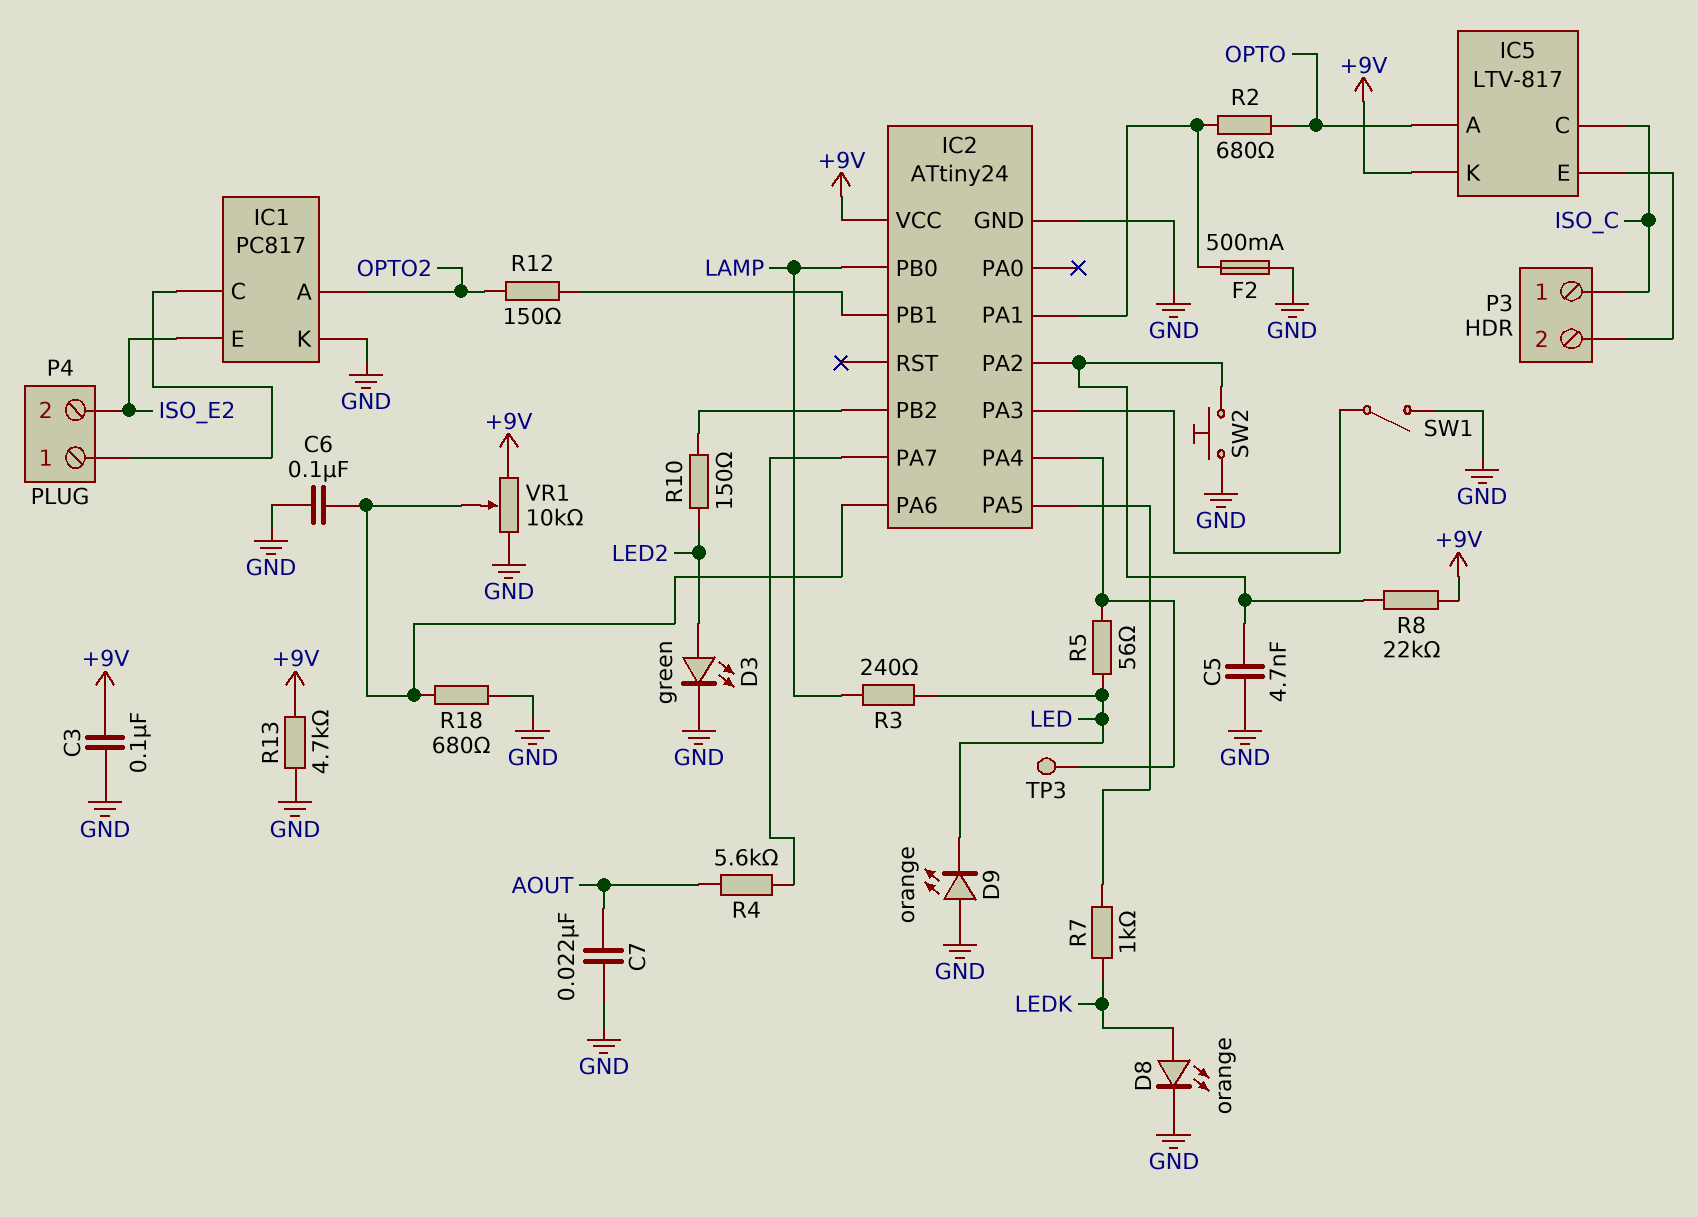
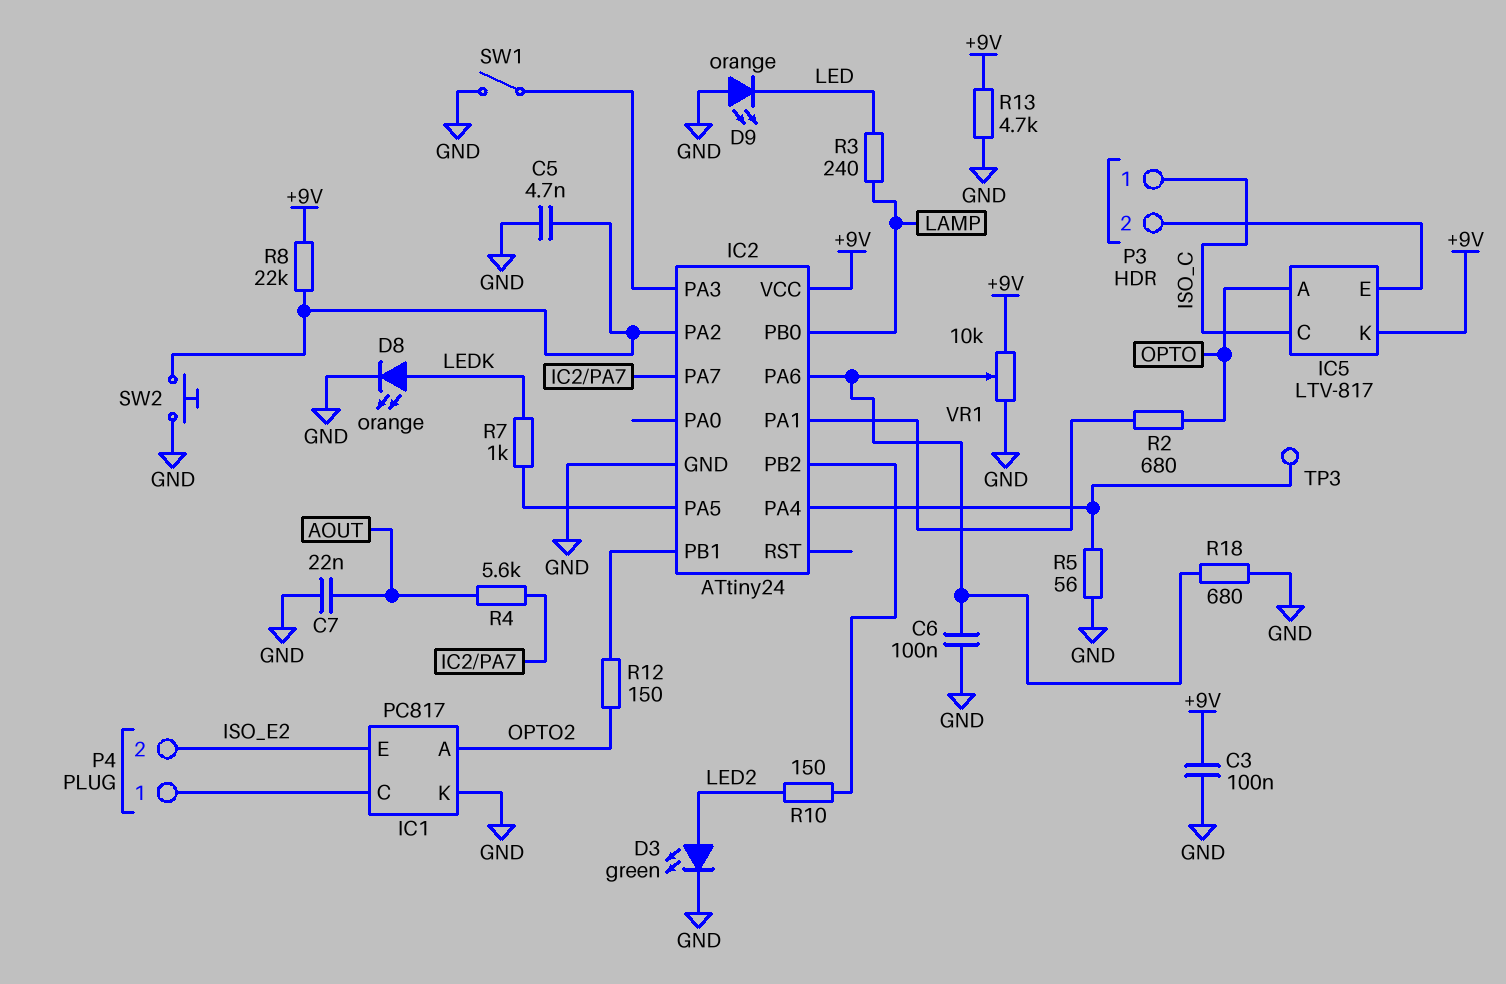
F2: 500mA (GND, IC2/PA1) -> none
R5: 56 (IC2/PA4, LED) -> 56 (GND, IC2/PA4)

